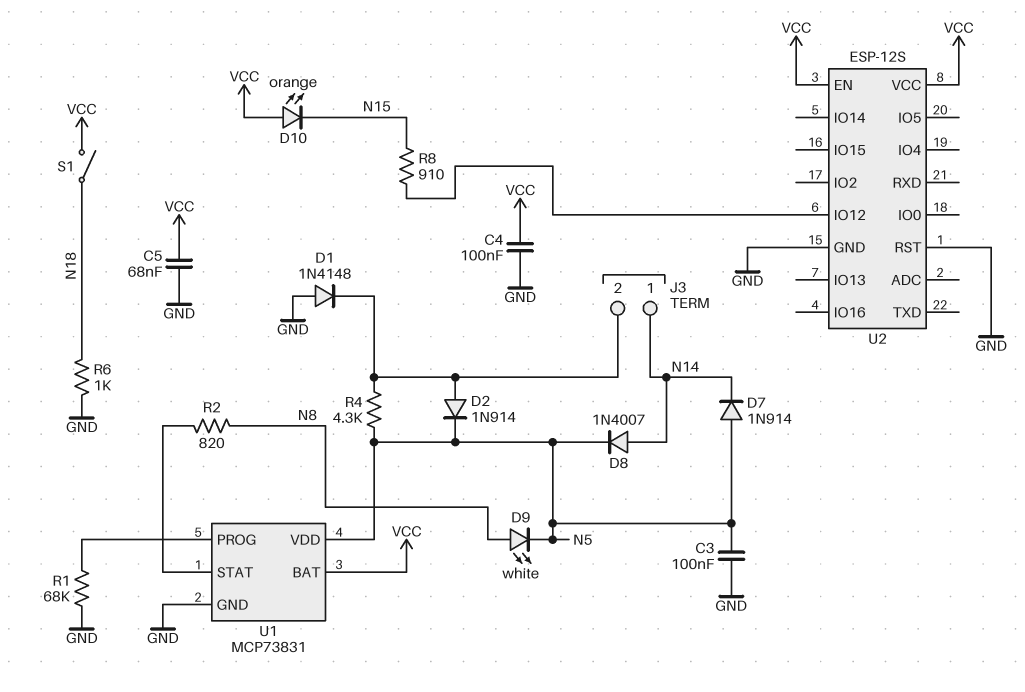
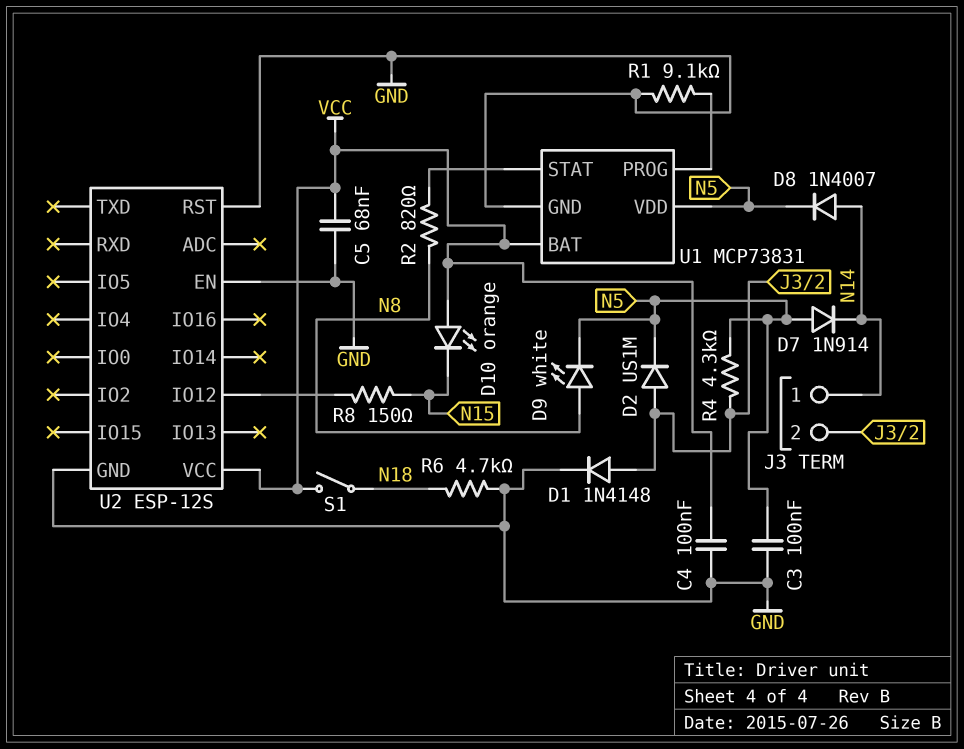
D1: diode 1N4148 (A GND, K J3/2) -> diode 1N4148 (A J3/2, K GND)
D2: diode 1N914 (A J3/2, K N5) -> diode US1M (A J3/2, K N5)
R1: 68k (GND, U1/PROG) -> 9.1k (GND, U1/PROG)
R6: 1k (GND, N18) -> 4.7k (GND, N18)
R8: 910 (N15, U2/IO12) -> 150 (N15, U2/IO12)
U2 pin EN: VCC -> GND

